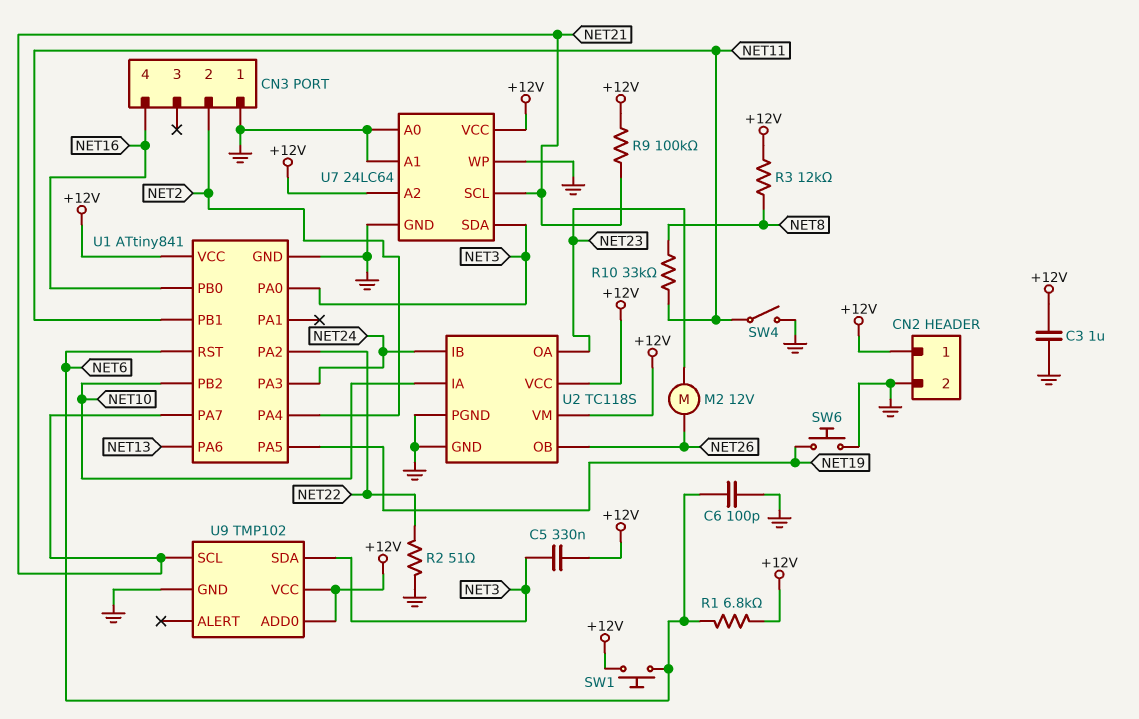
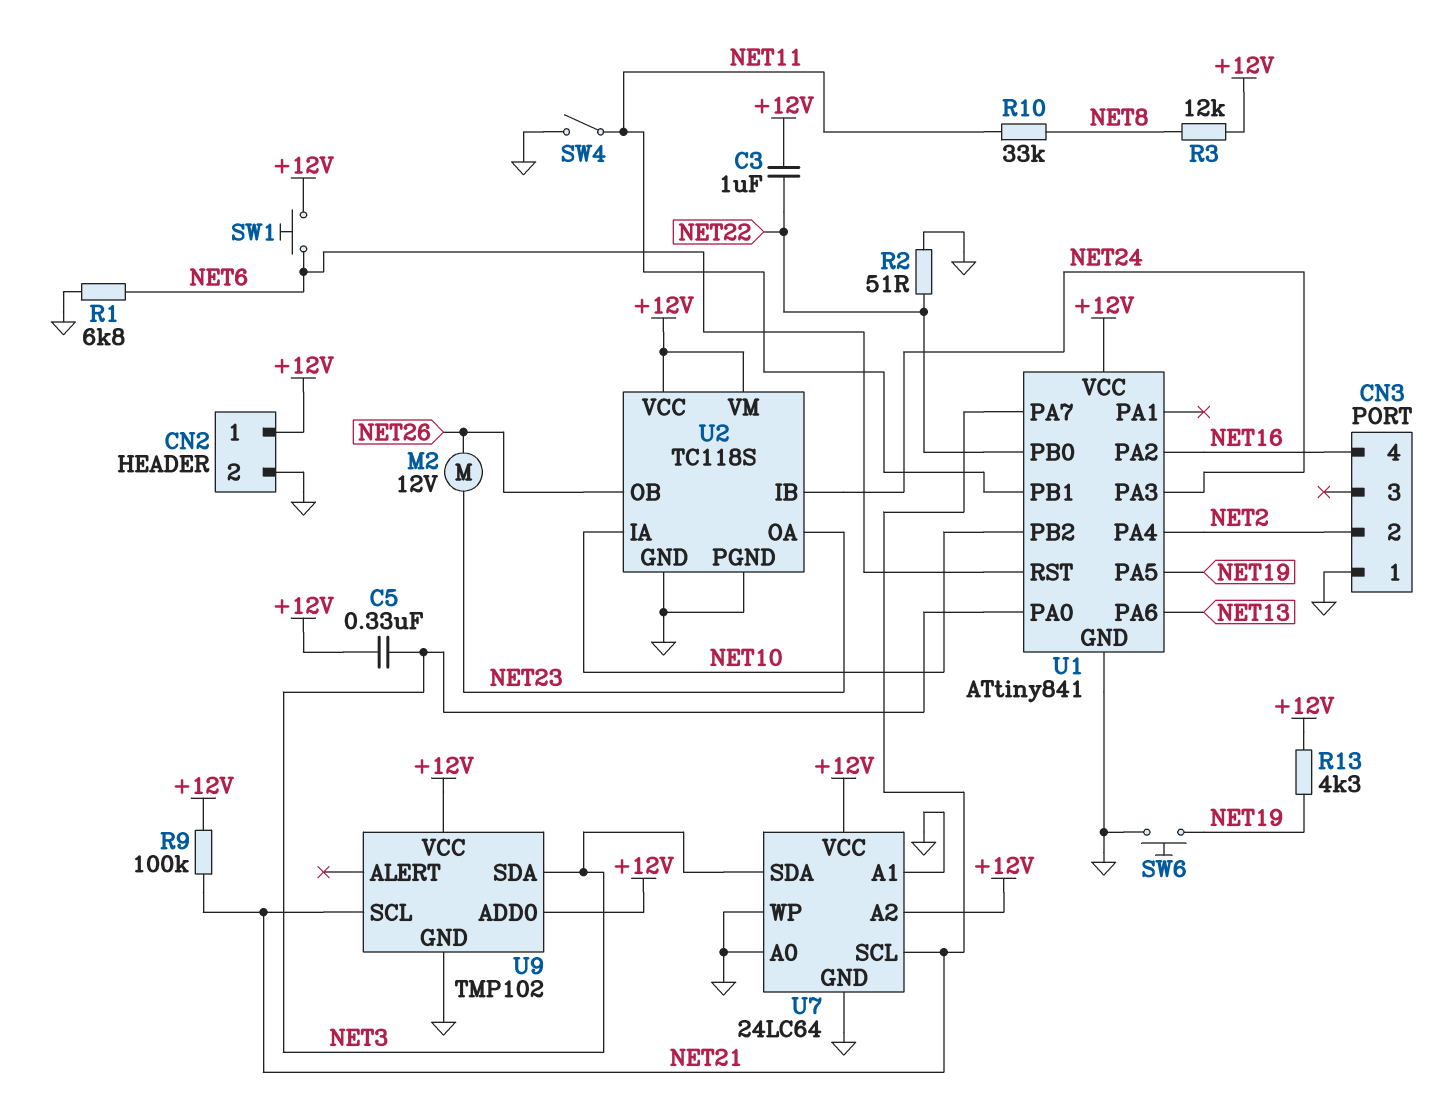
C3: 1uF (+12V, GND) -> 1uF (+12V, NET22)
C6: 100pF (GND, NET6) -> none
R1: 6.8k (+12V, NET6) -> 6.8k (GND, NET6)
R13: none -> 4.3k (+12V, NET19)
U1 pin PA2: NET22 -> NET16
U1 pin PB0: NET16 -> NET22

